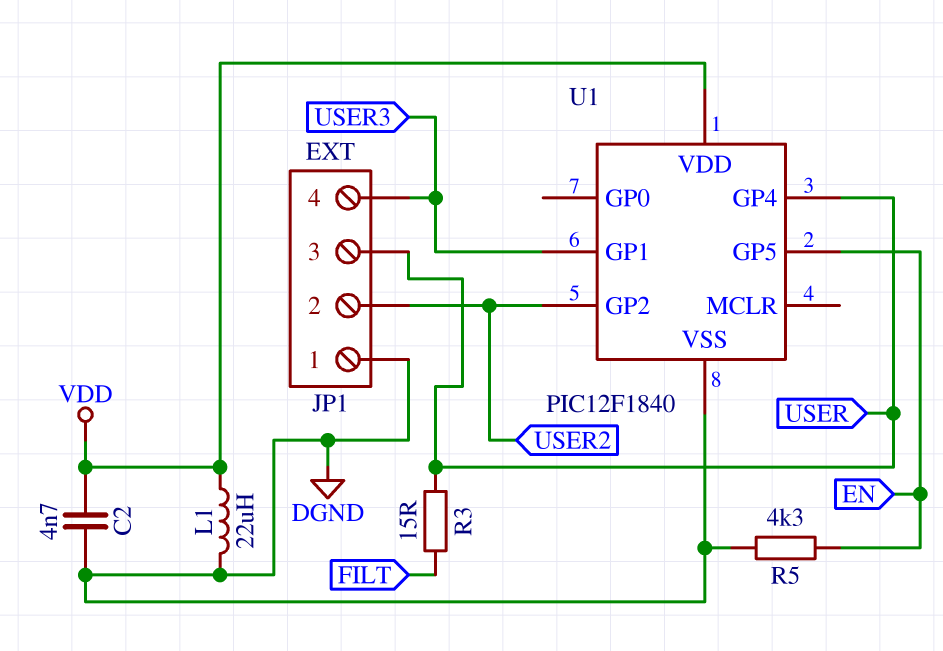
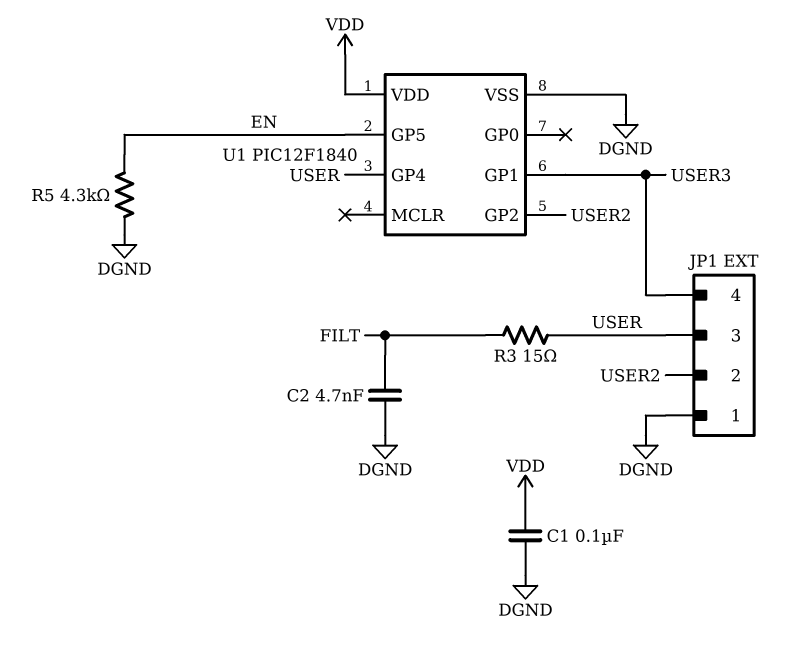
C1: none -> 100nF (DGND, VDD)
C2: 4.7nF (DGND, VDD) -> 4.7nF (DGND, FILT)
L1: 22uH (DGND, VDD) -> none

